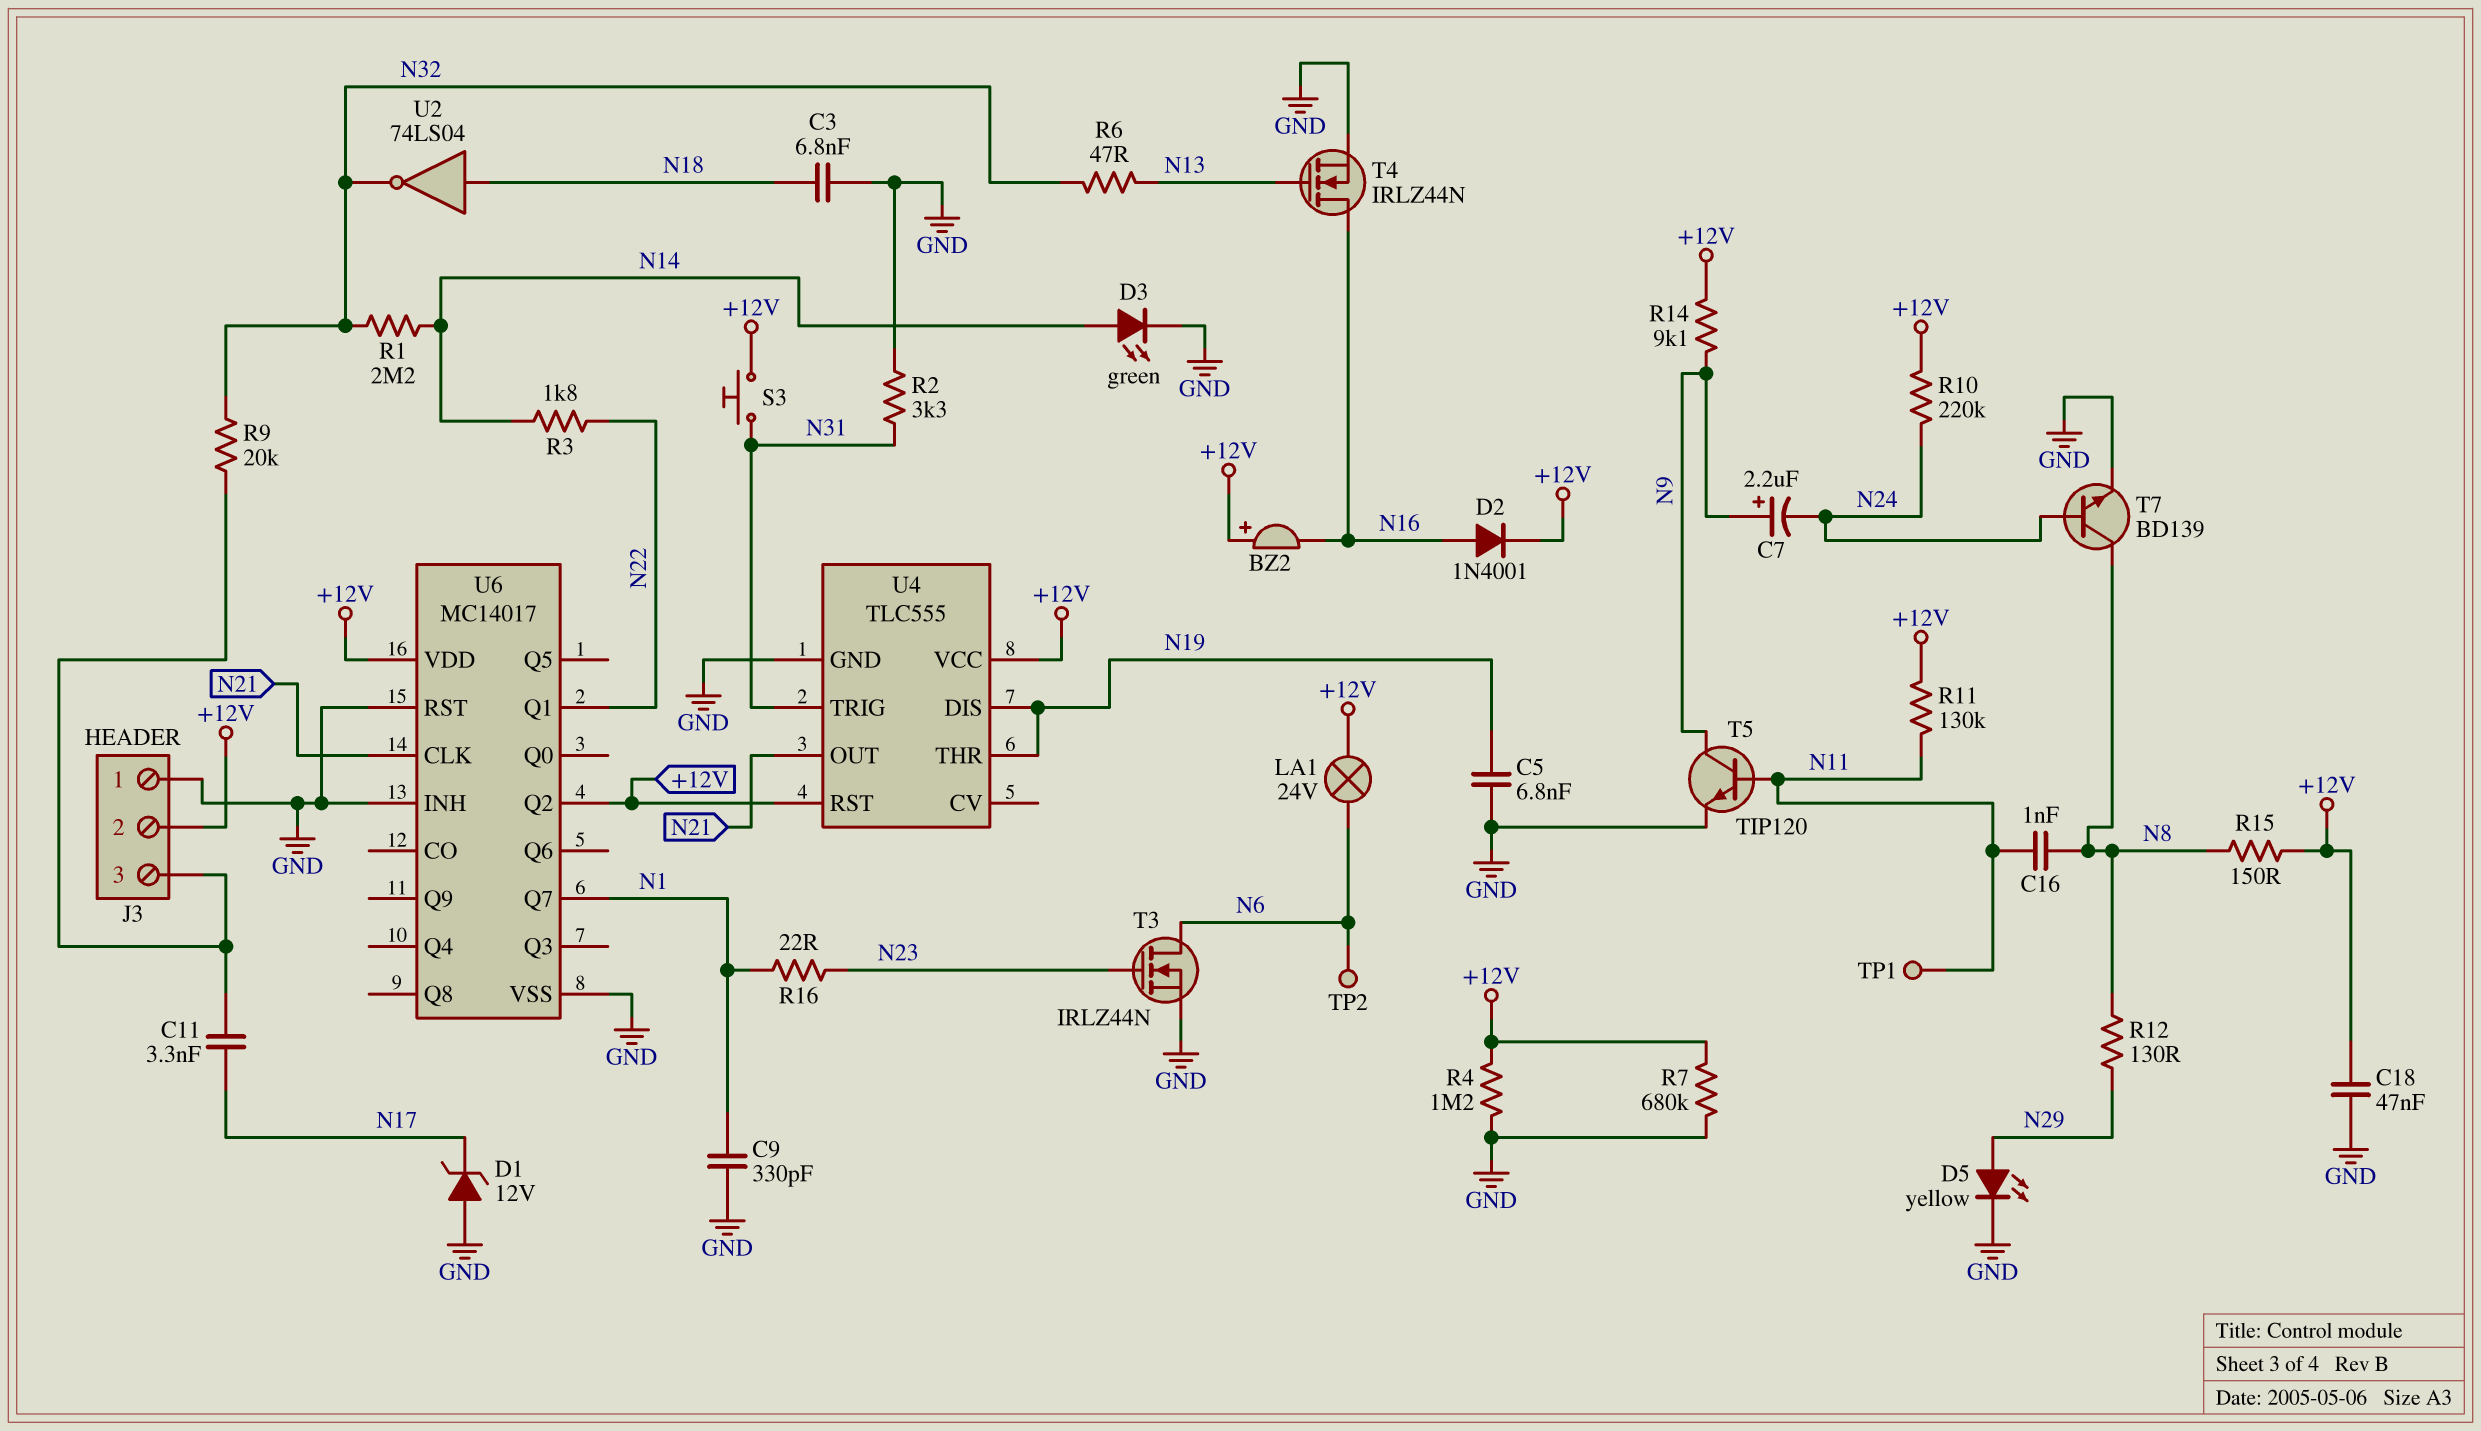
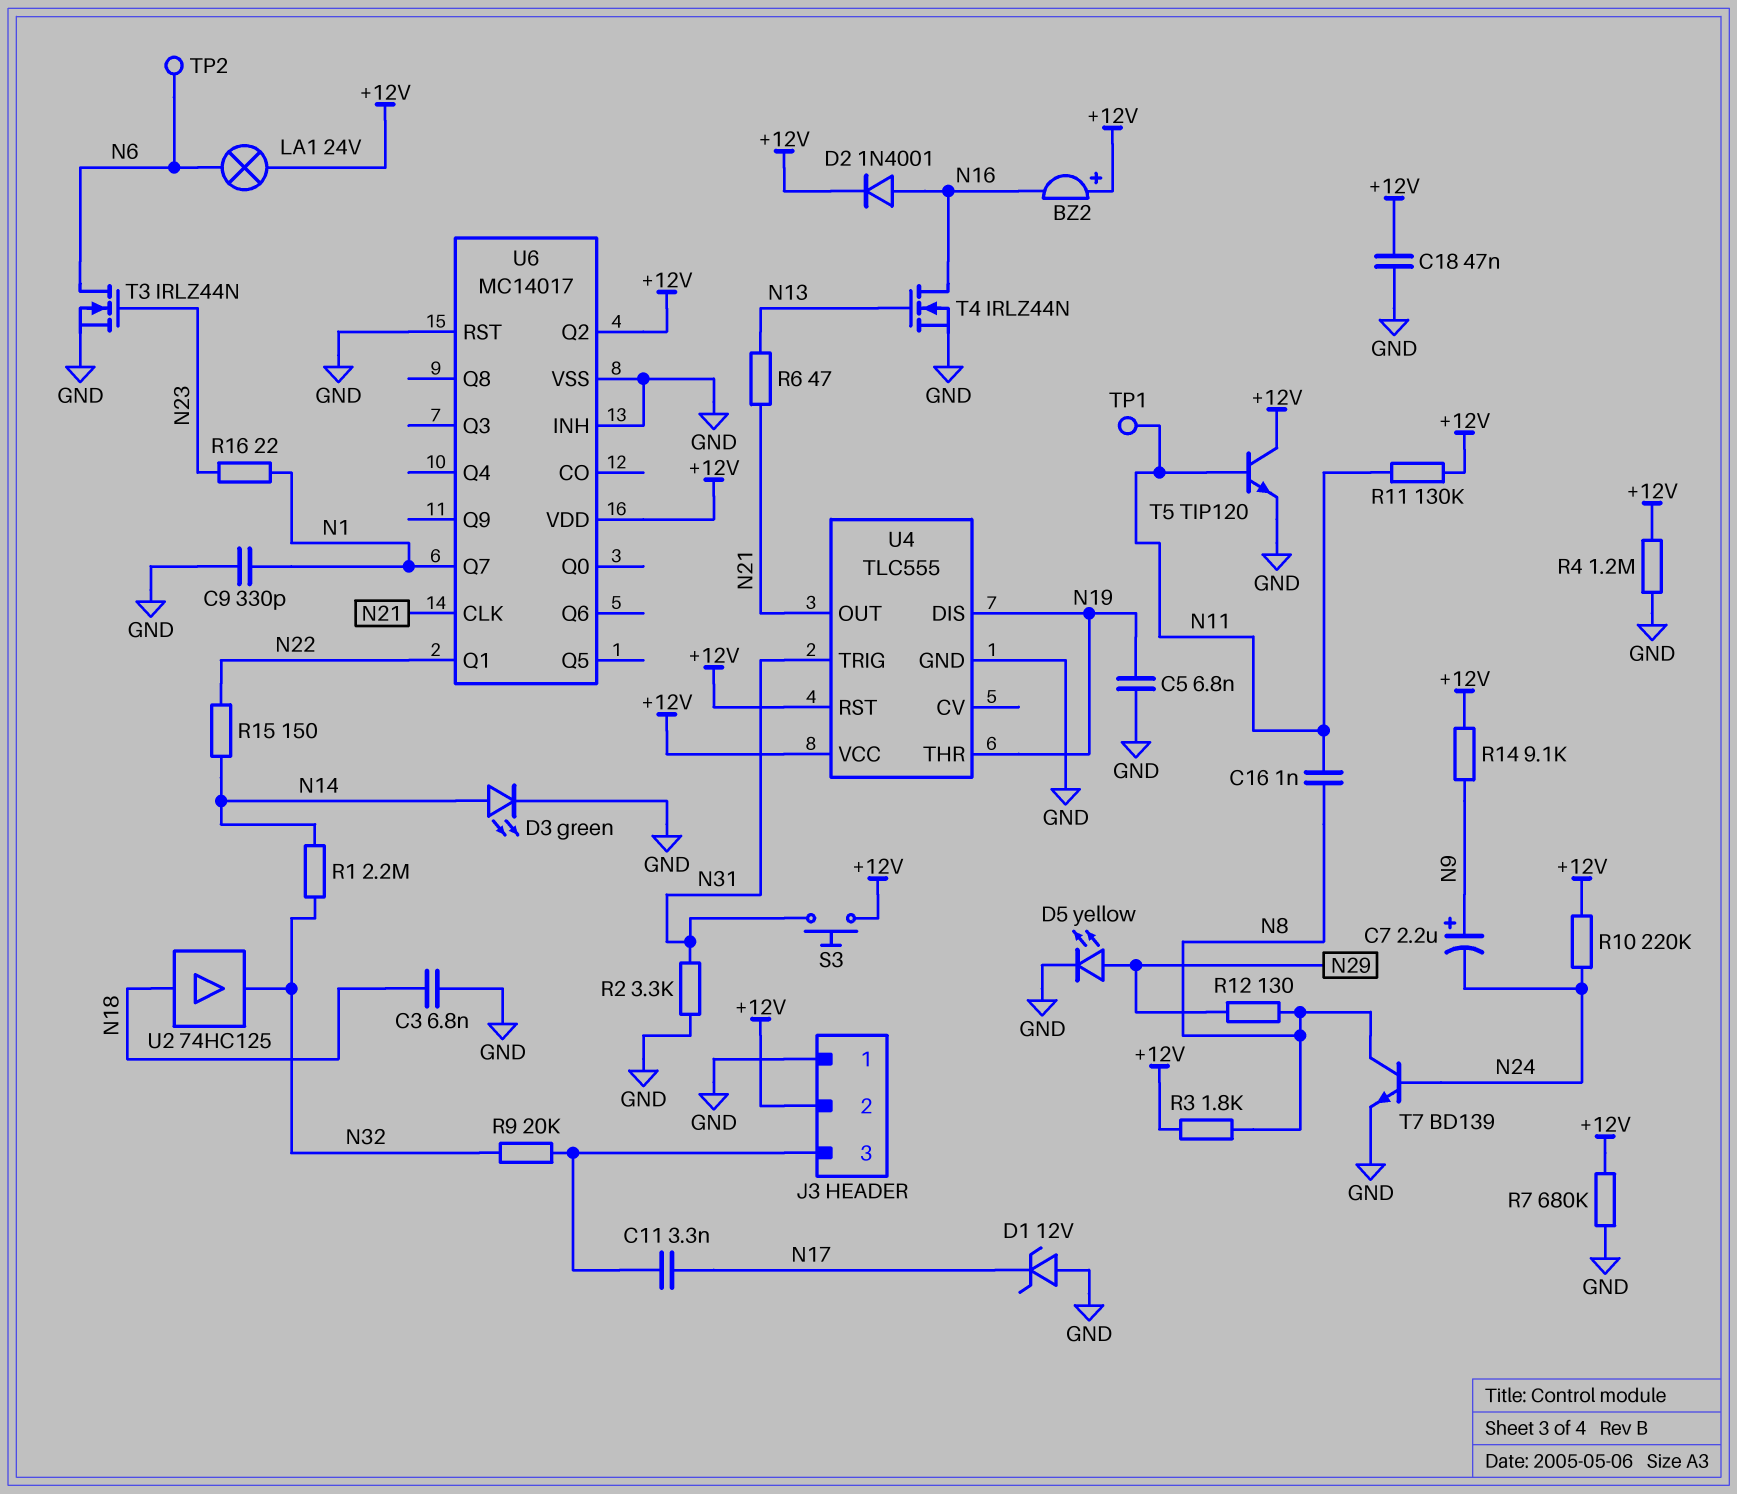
R3: 1.8k (N14, N22) -> 1.8k (+12V, N8)
R6: 47 (N13, N32) -> 47 (N13, N21)
R15: 150 (+12V, N8) -> 150 (N14, N22)
T5: NPN TIP120 (B N11, C N9, E GND) -> NPN TIP120 (B N11, C +12V, E GND)
U2: NOT 74LS04 (in N18, out N32) -> buffer 74HC125 (in N18, out N32)

